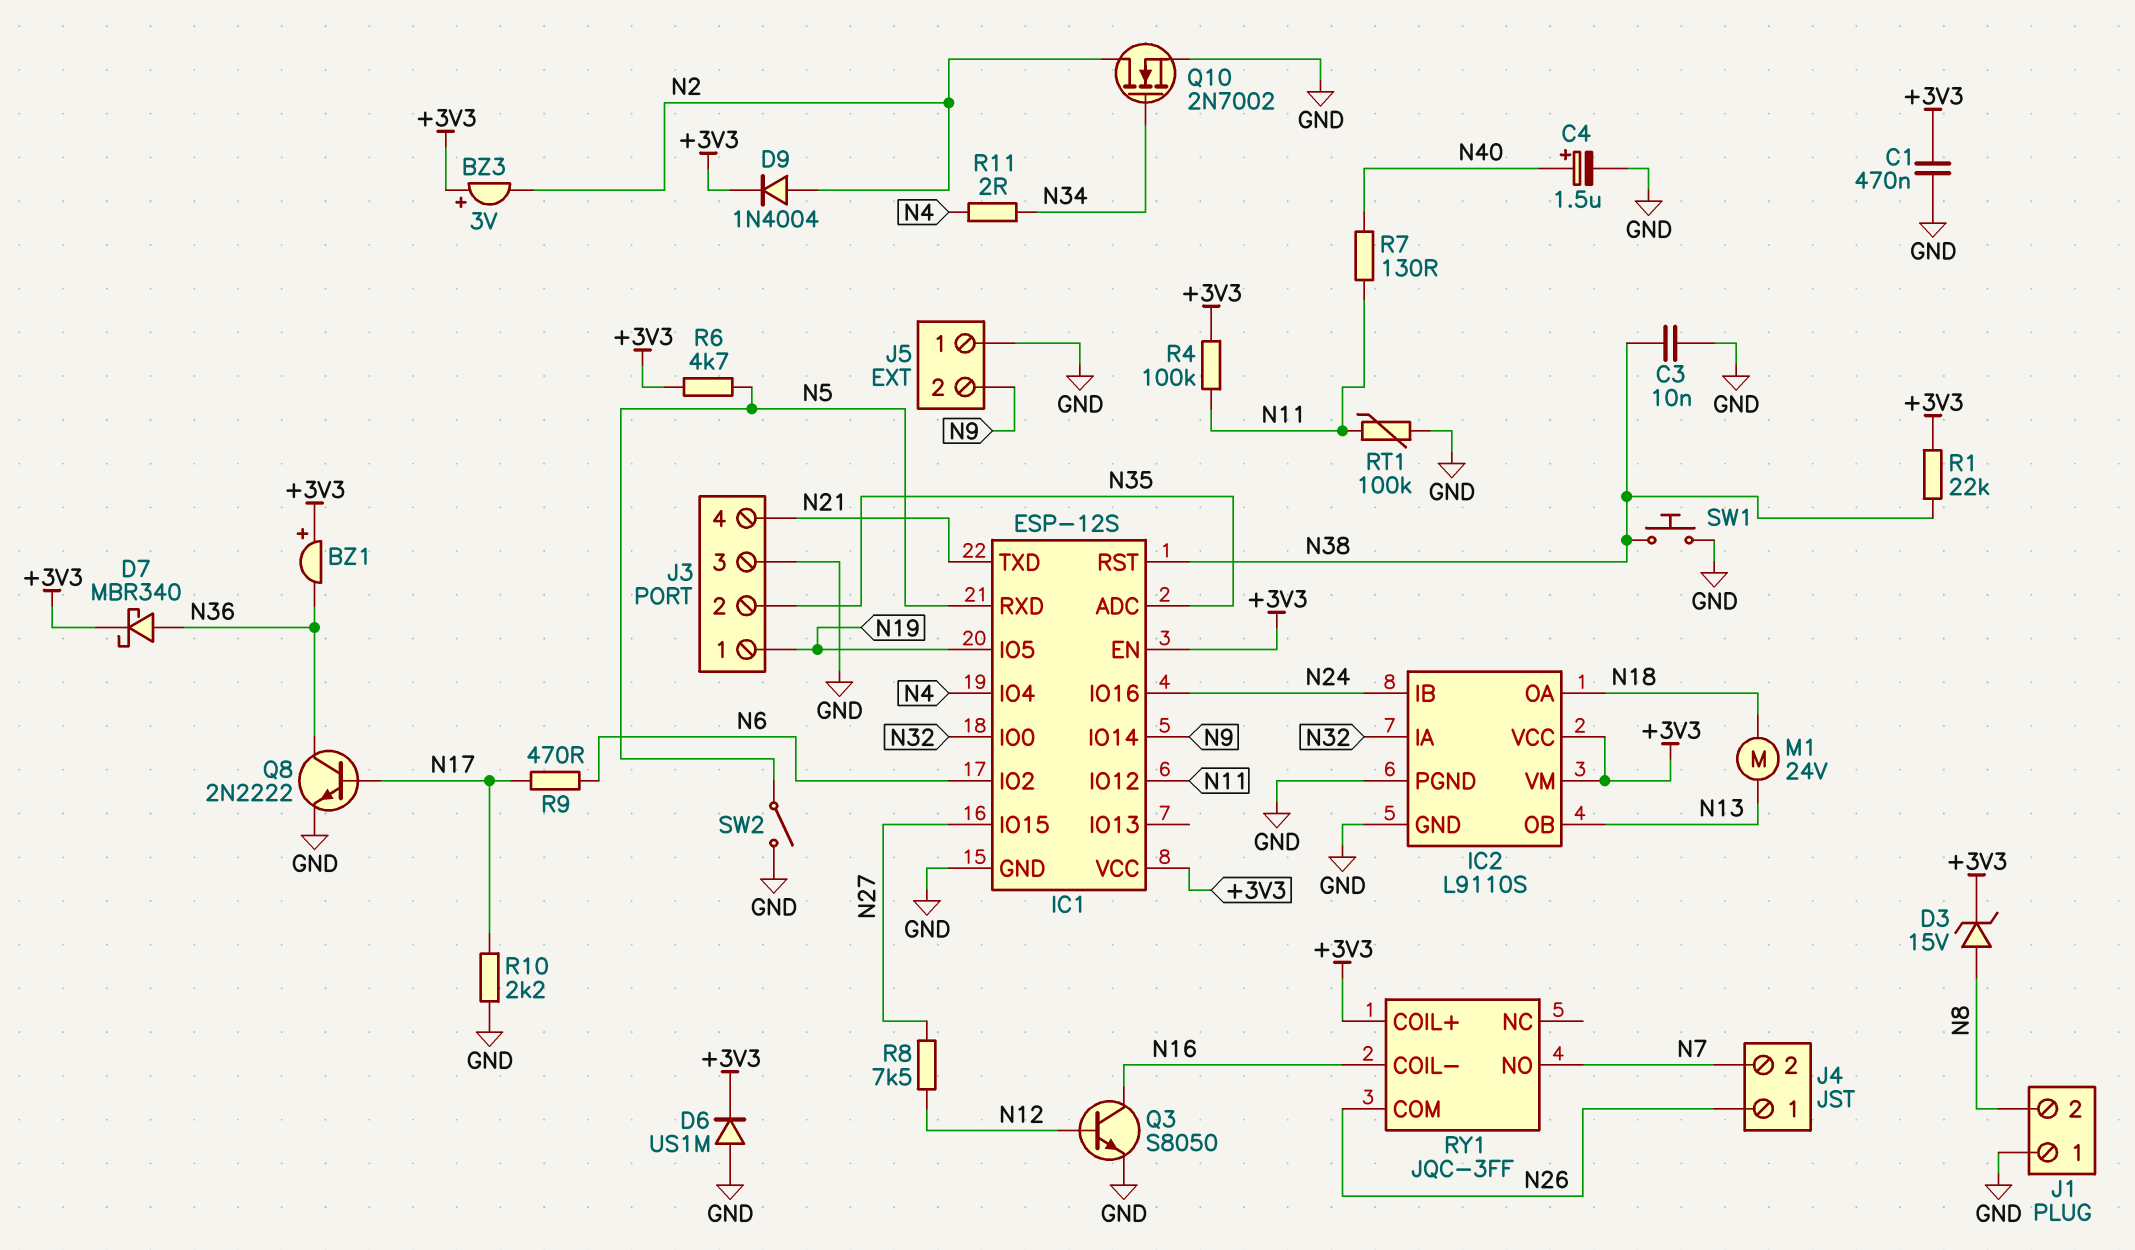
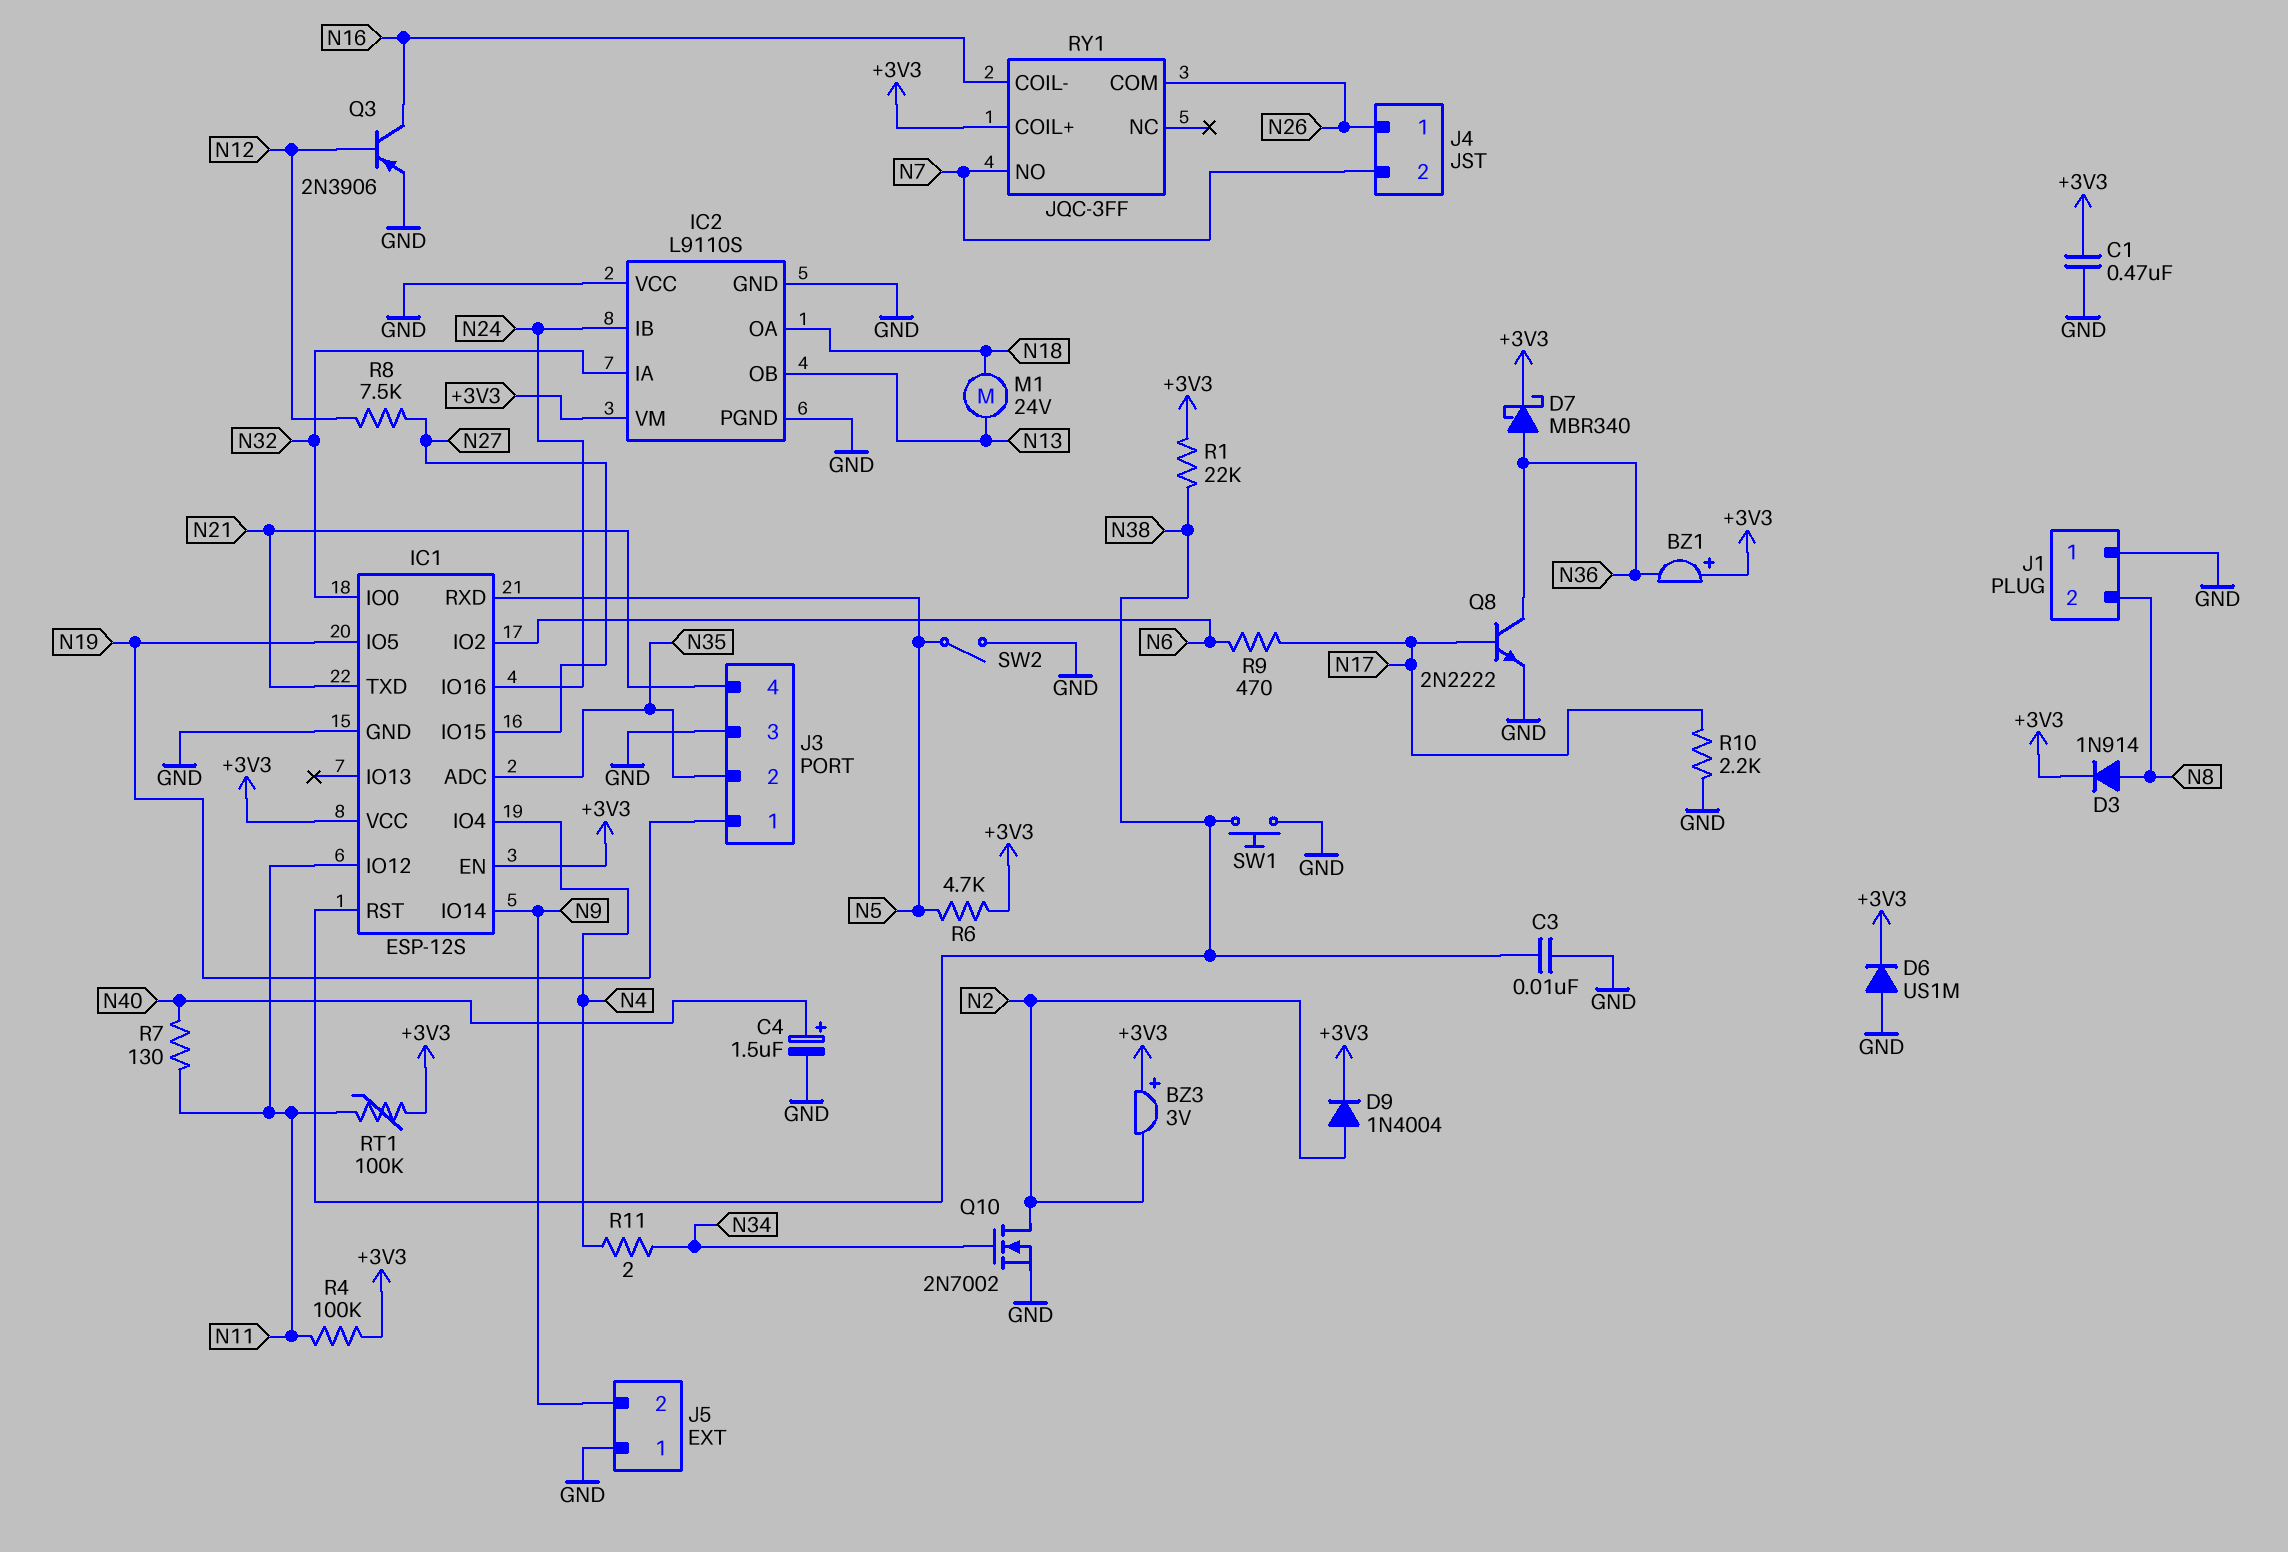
D3: zener 15V (A N8, K +3V3) -> diode 1N914 (A N8, K +3V3)
IC2 pin VCC: +3V3 -> GND
Q3: NPN S8050 (B N12, C N16, E GND) -> PNP 2N3906 (B N12, C N16, E GND)
RT1: 100k (GND, N11) -> 100k (+3V3, N11)

